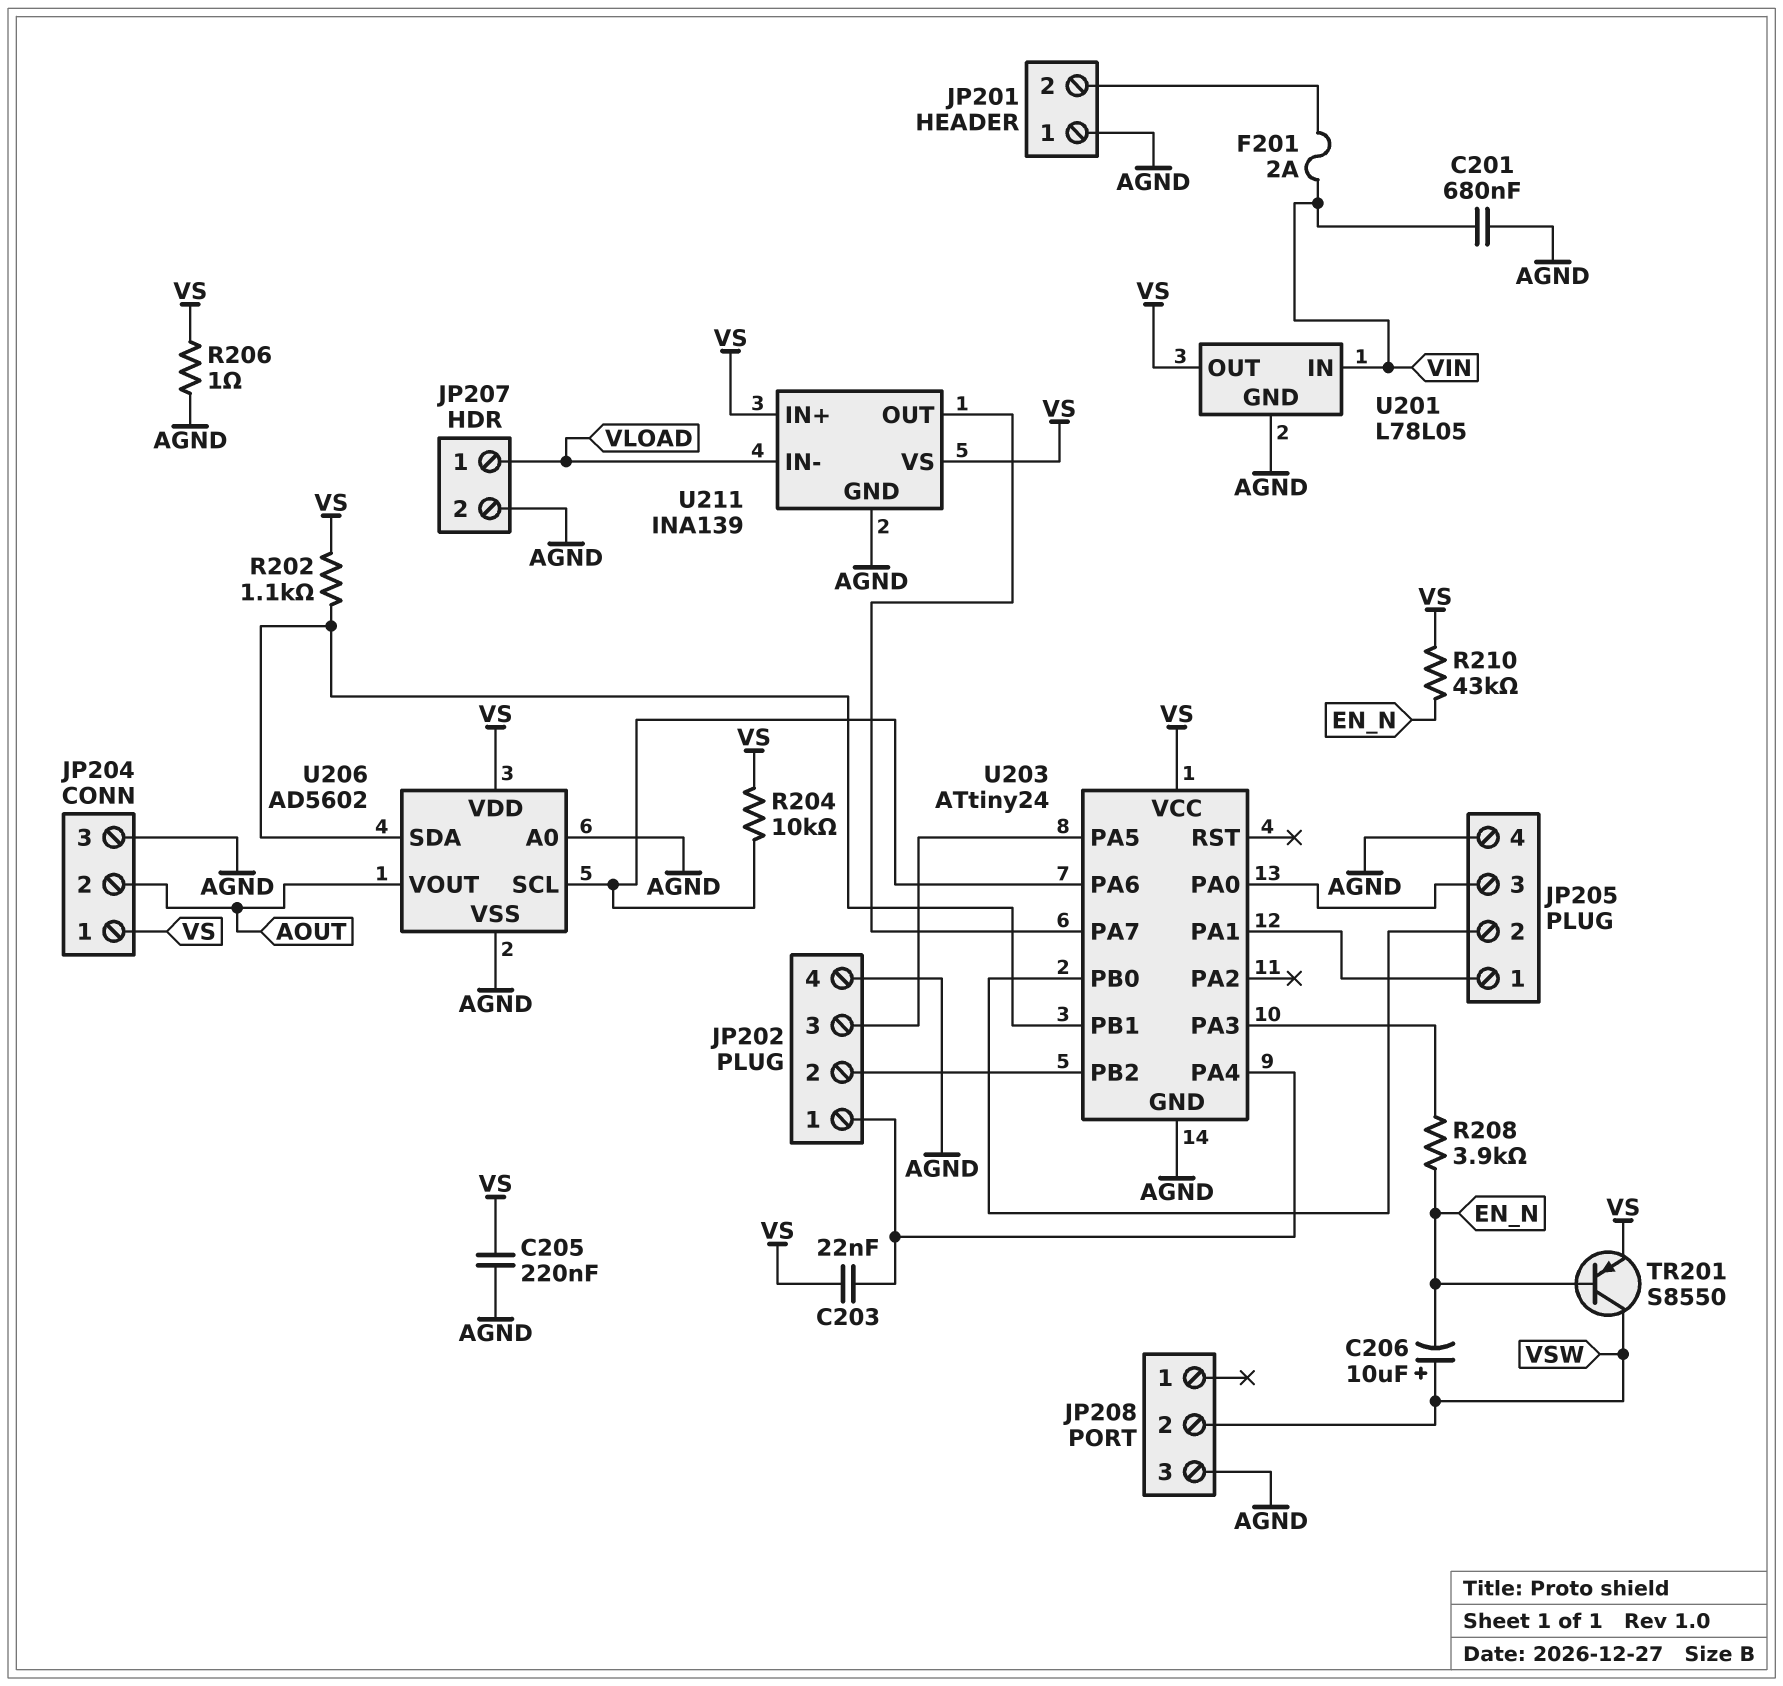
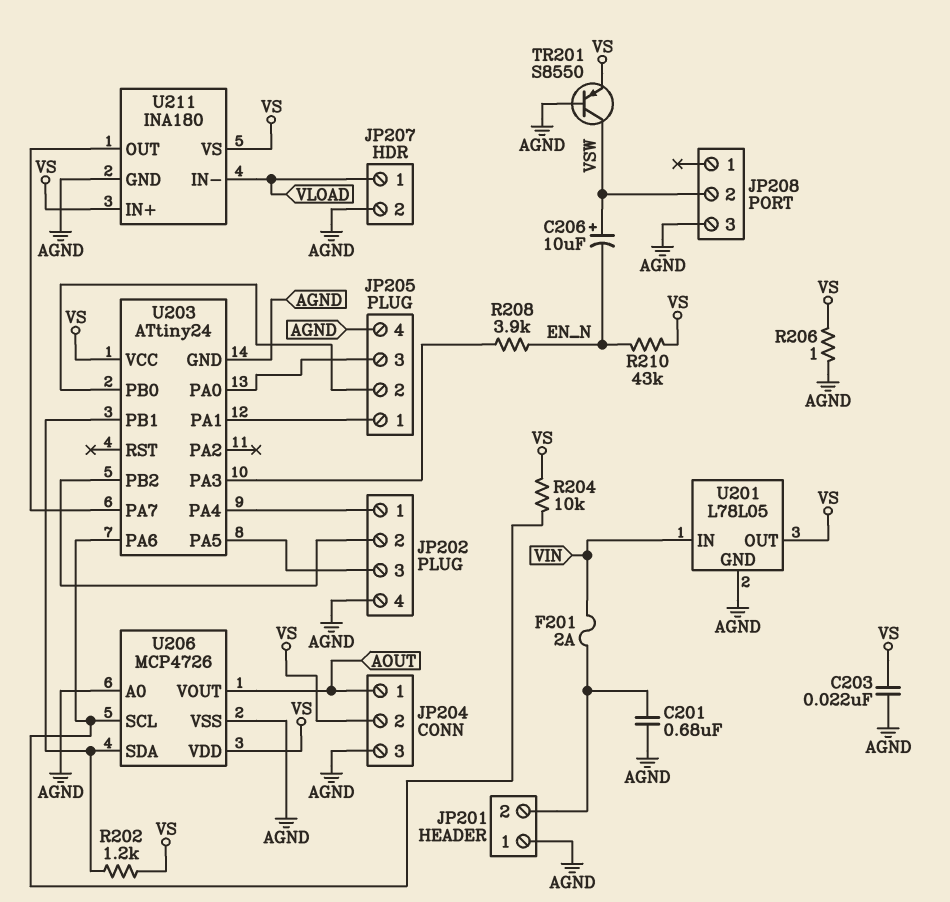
C201: 680nF (AGND, VIN) -> 680nF (AGND, JP201/2)
C203: 22nF (JP202/1, VS) -> 22nF (AGND, VS)
C205: 220nF (AGND, VS) -> none
JP204 pin 1: VS -> AOUT
JP204 pin 2: AOUT -> VS
R202: 1.1k (U203/PB1, VS) -> 1.2k (U203/PB1, VS)
TR201: PNP S8550 (B EN_N, C VSW, E VS) -> PNP S8550 (B AGND, C VSW, E VS)
U206: AD5602 -> MCP4726
U211: INA139 -> INA180

